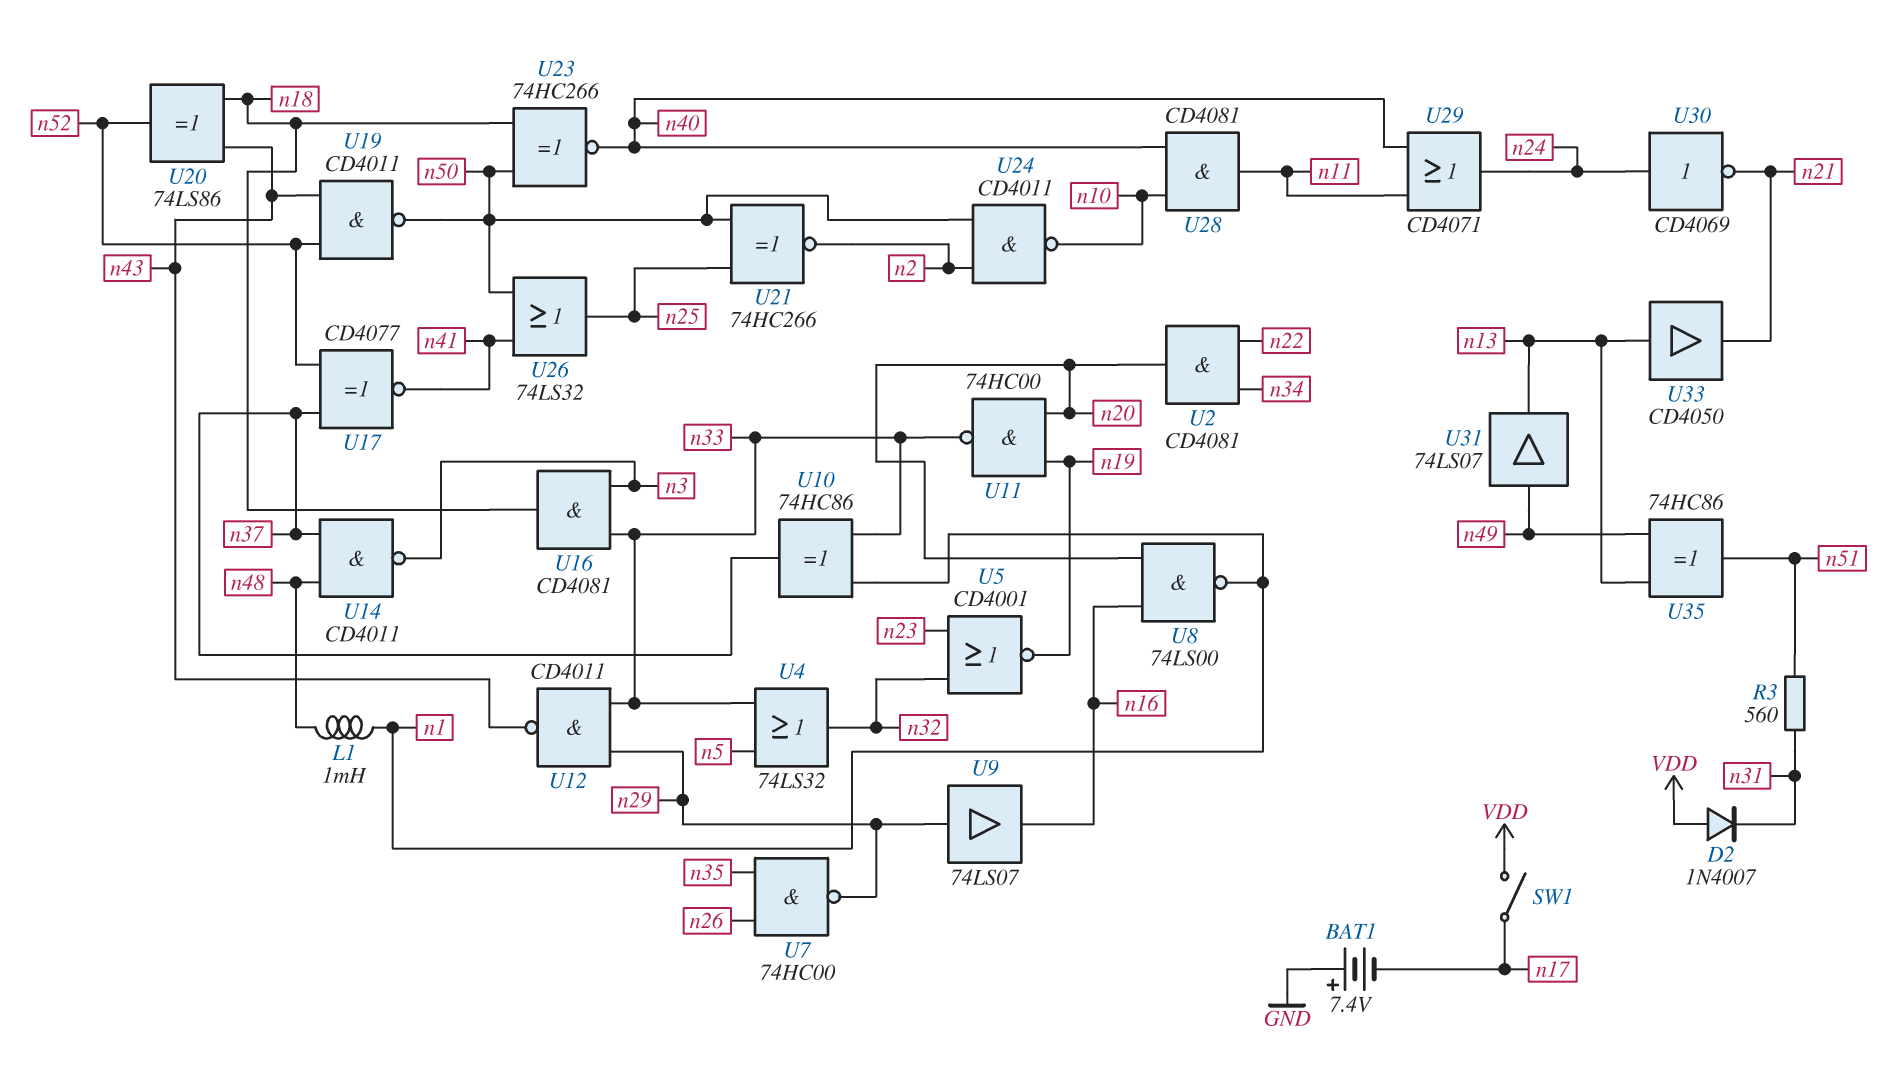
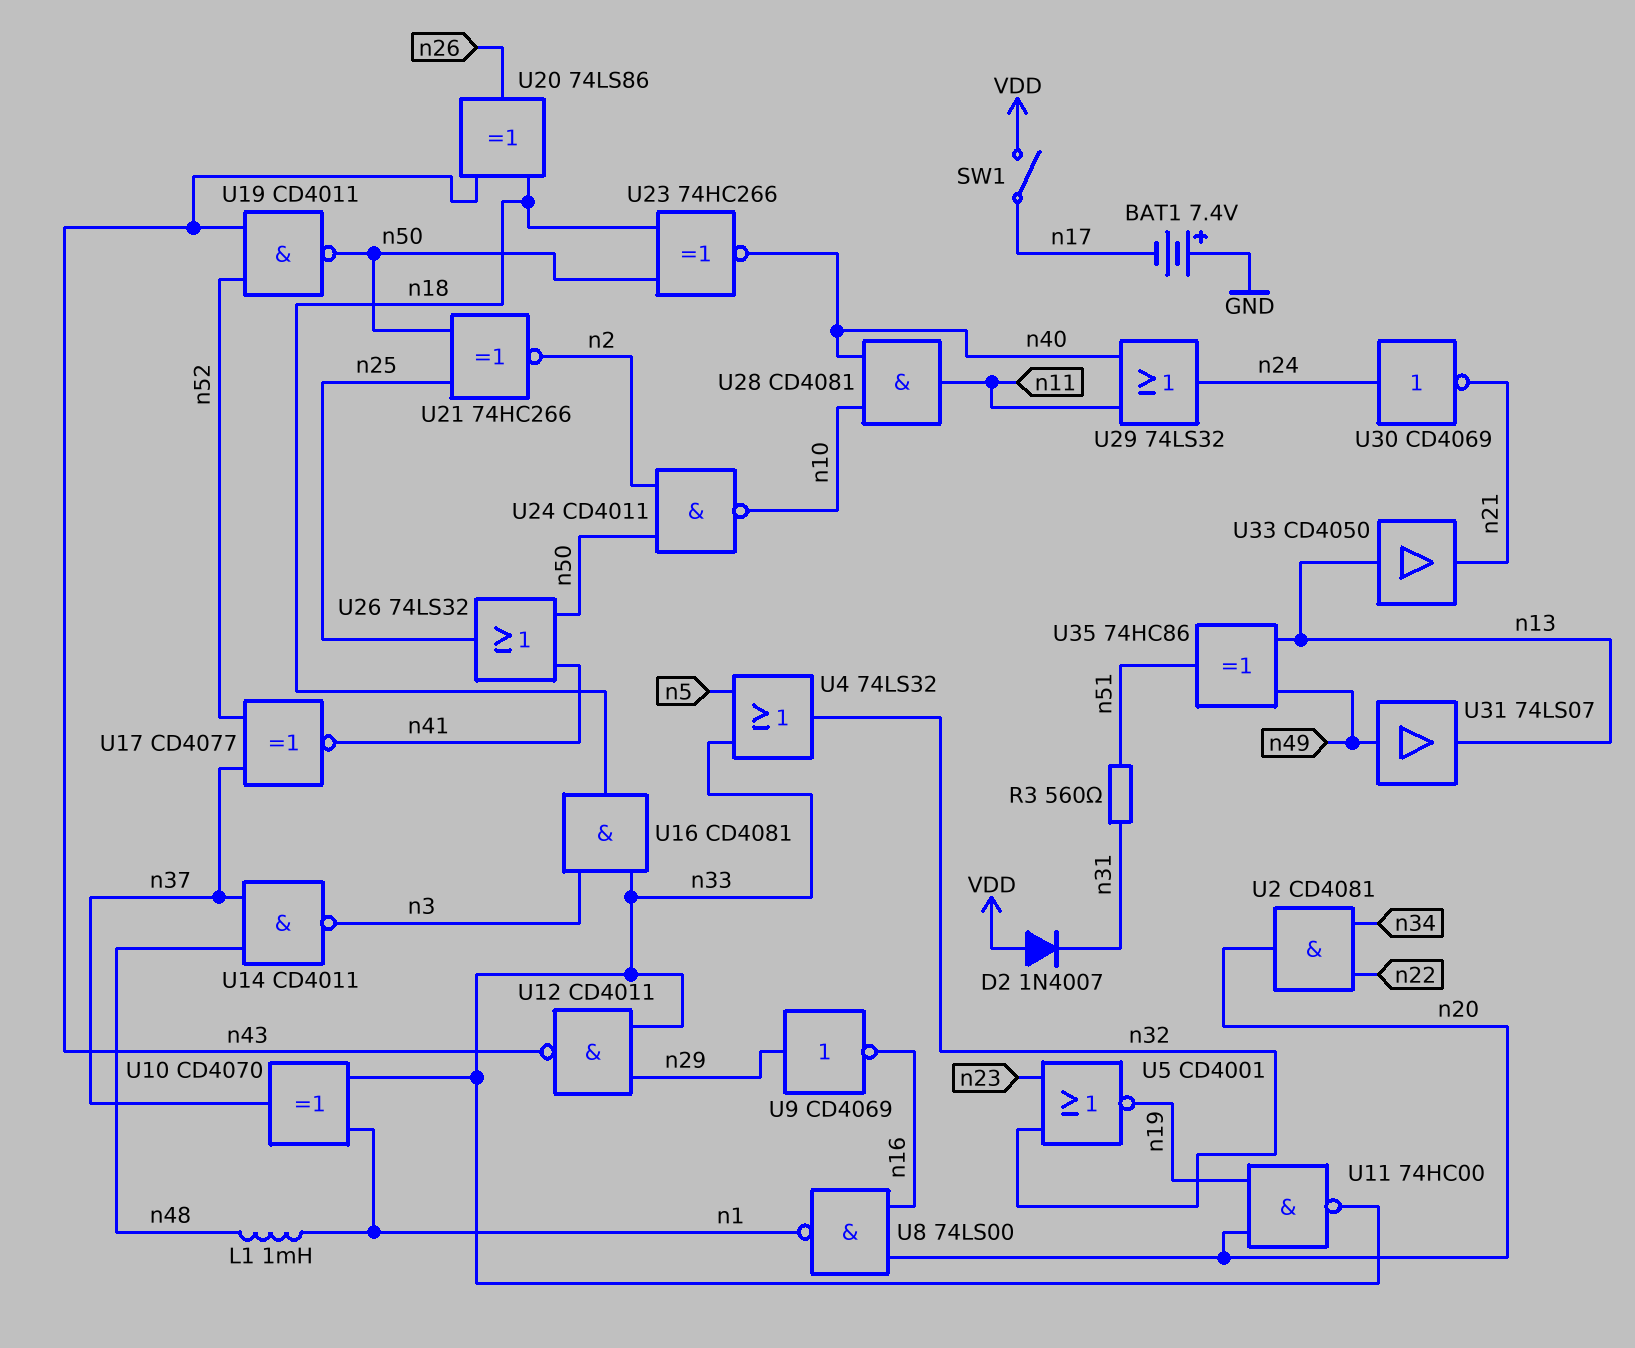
U7: NAND 74HC00 (in n26, in n35, out n29) -> none
U9: buffer 74LS07 (in n29, out n16) -> NOT CD4069 (in n29, out n16)
U10: XOR 74HC86 (in n1, in n33, out n37) -> XOR CD4070 (in n1, in n33, out n37)
U20: XOR 74LS86 (in n18, in n43, out n52) -> XOR 74LS86 (in n18, in n43, out n26)
U29: OR CD4071 (in n11, in n40, out n24) -> OR 74LS32 (in n11, in n40, out n24)

